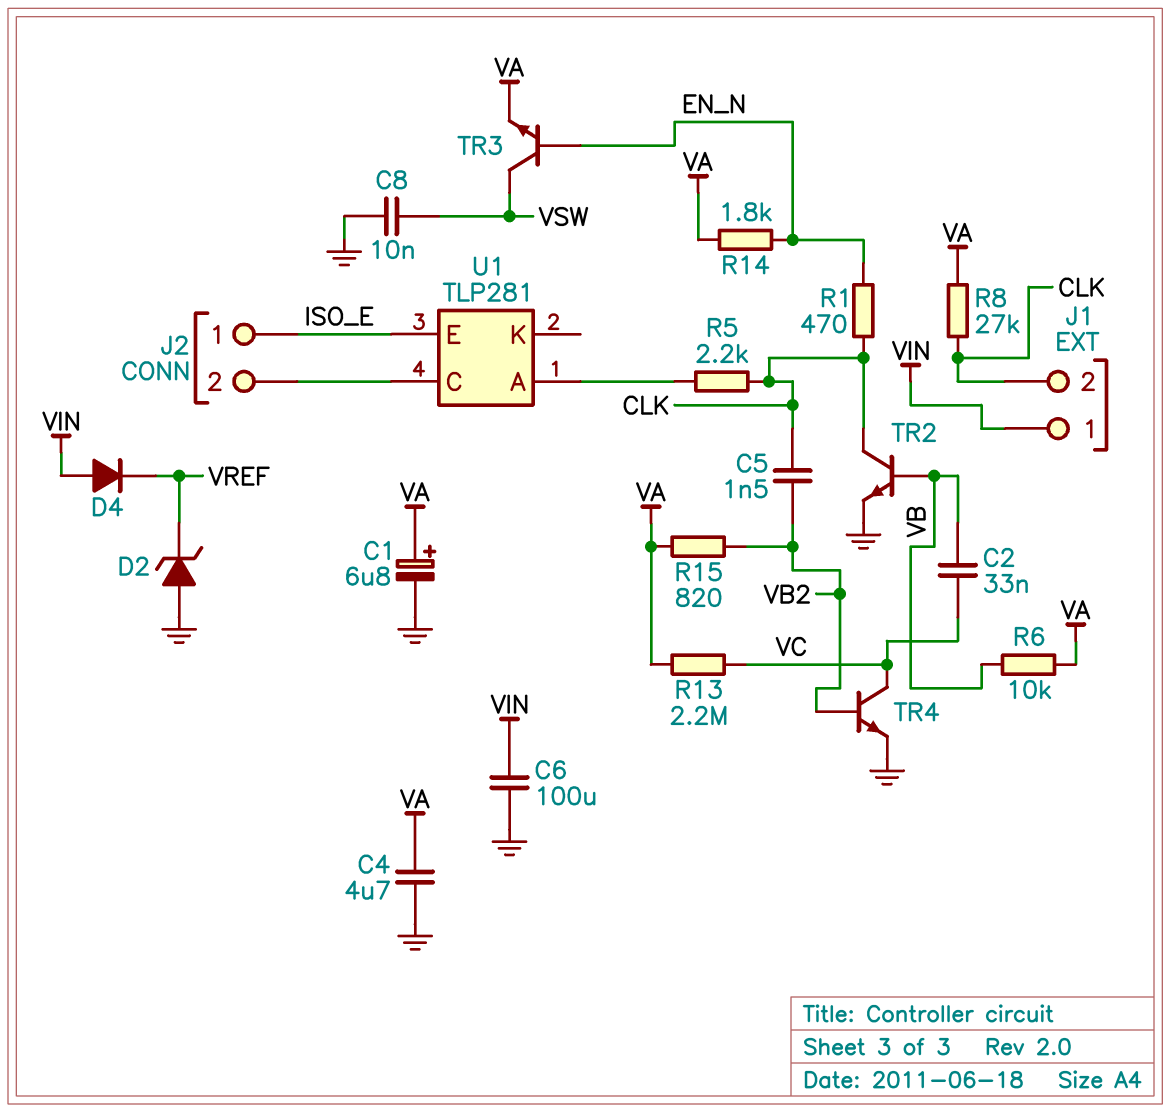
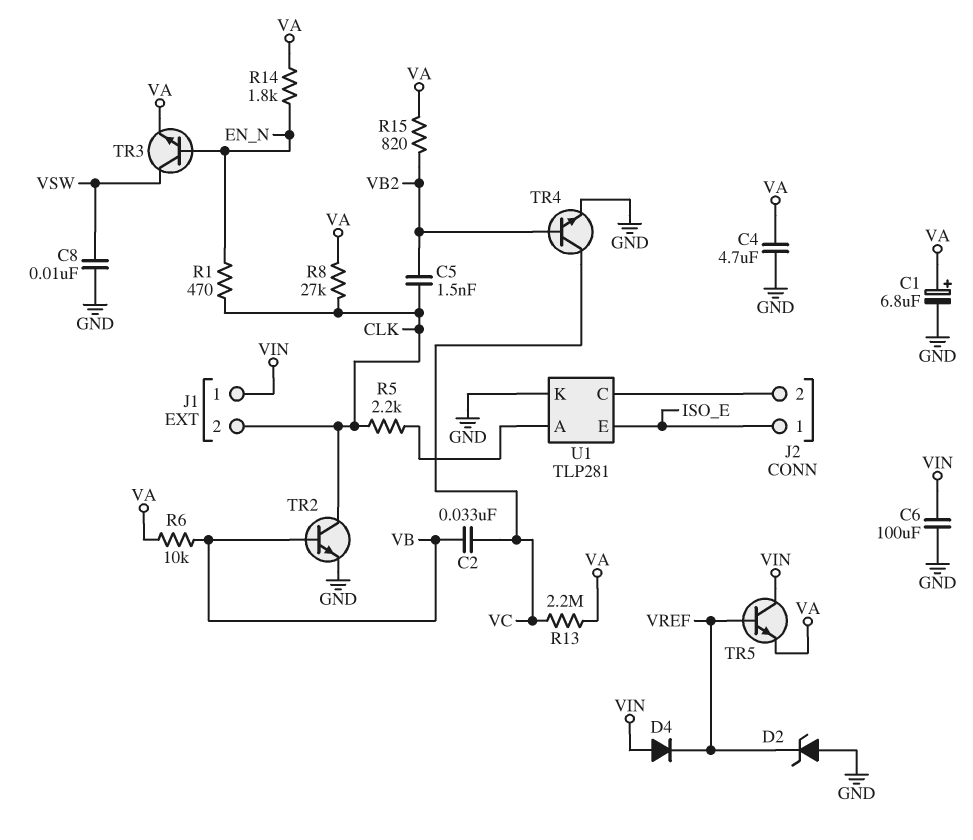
TR5: none -> NPN (B VREF, C VIN, E VA)
U1 pin K: none -> GND

